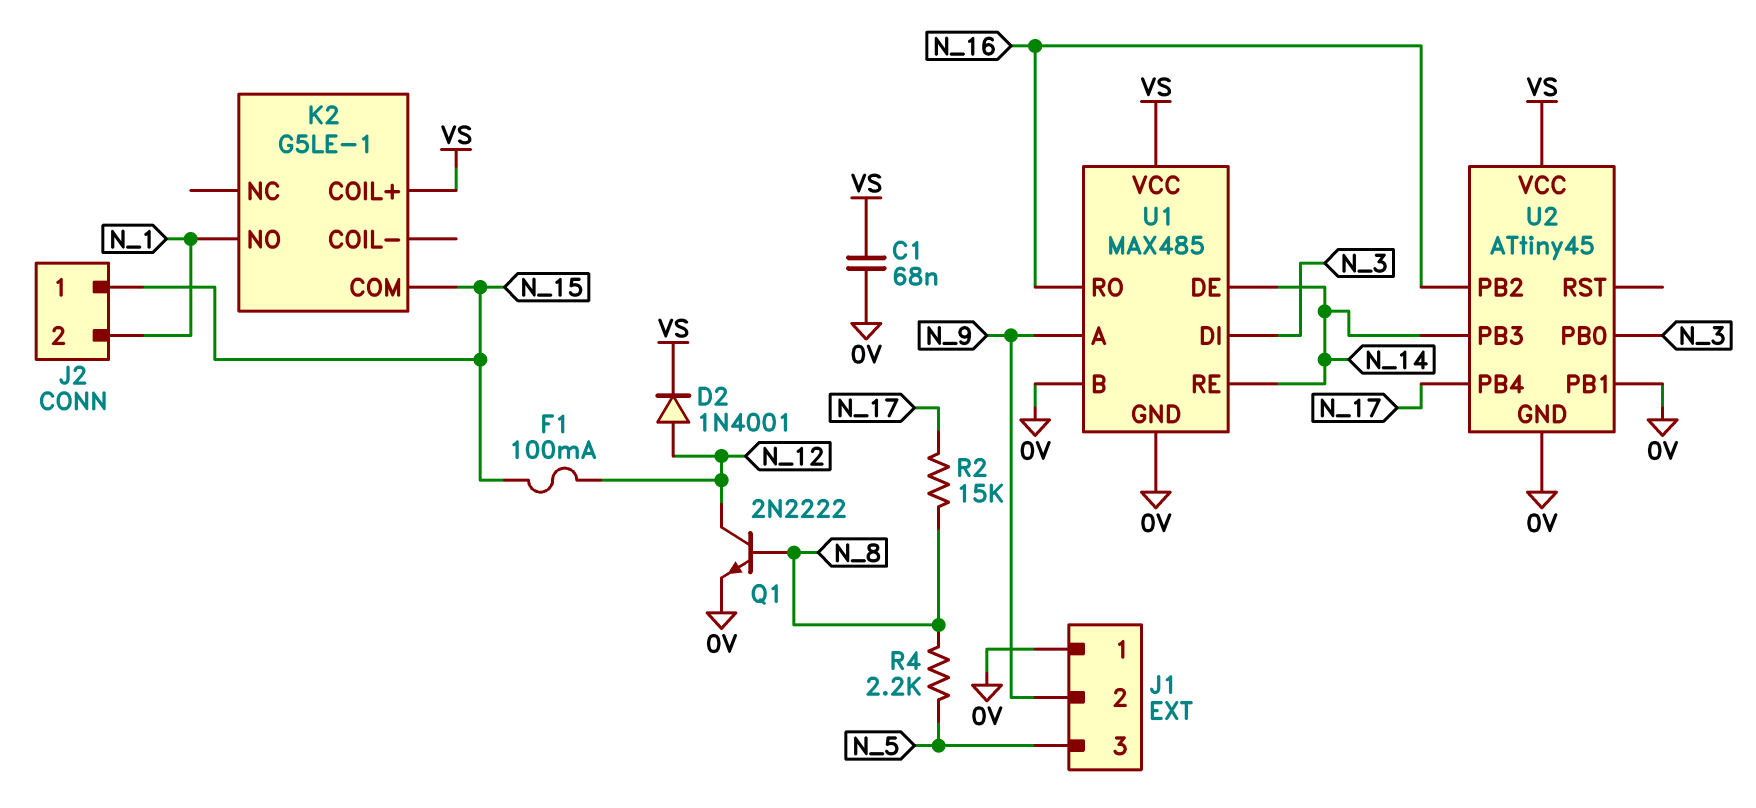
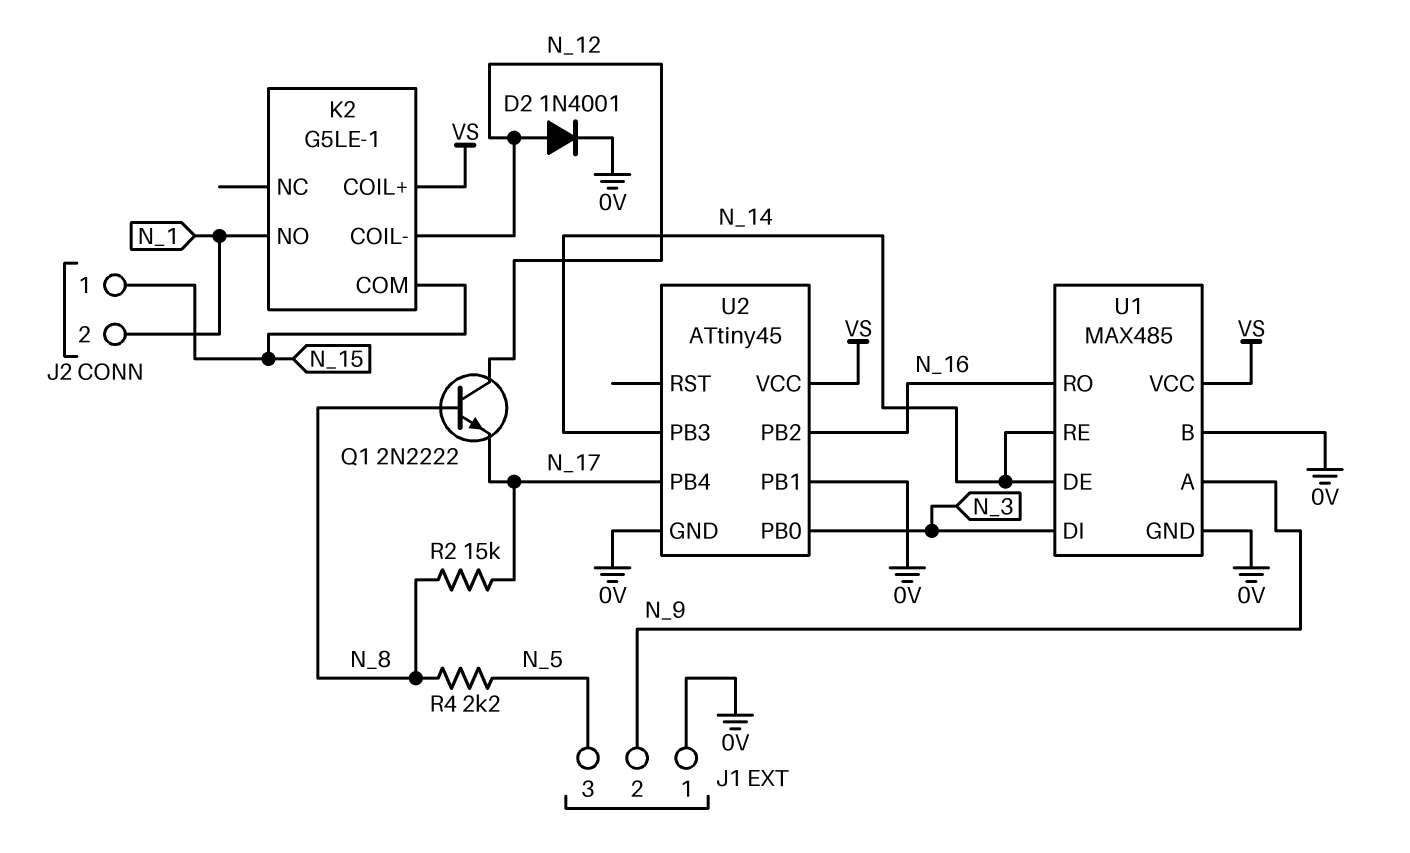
C1: 68nF (0V, VS) -> none
D2: diode 1N4001 (A N_12, K VS) -> diode 1N4001 (A N_12, K 0V)
F1: 100mA (N_12, N_15) -> none
K2 pin COIL-: none -> N_12
Q1: NPN 2N2222 (B N_8, C N_12, E 0V) -> NPN 2N2222 (B N_8, C N_12, E N_17)

